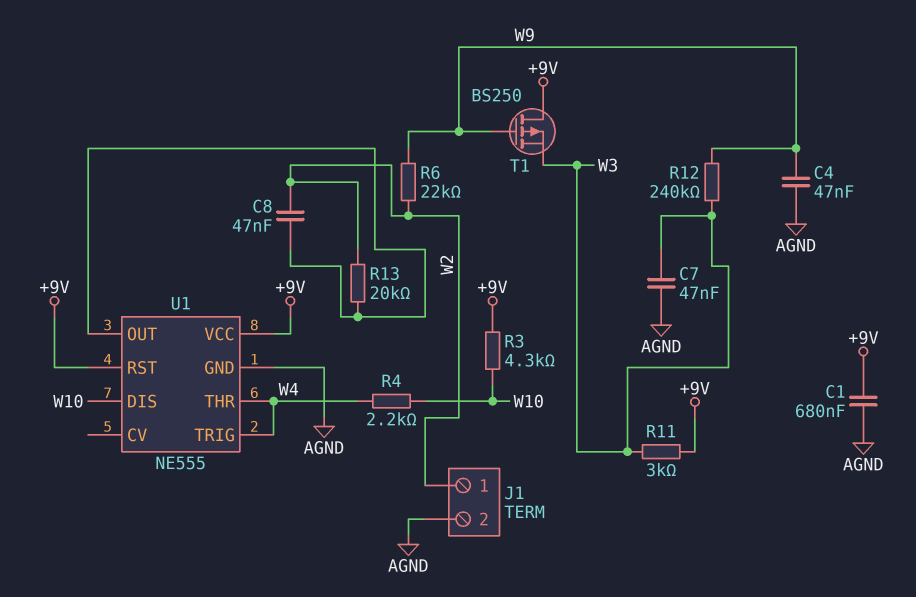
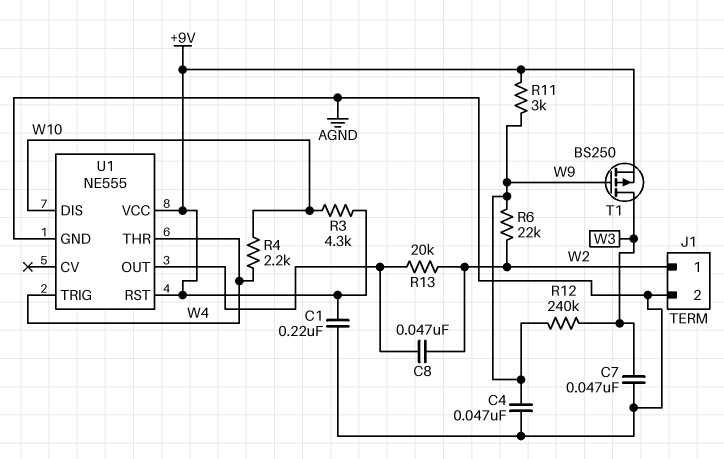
C1: 680nF (+9V, AGND) -> 220nF (+9V, AGND)
R11: 3k (+9V, W3) -> 3k (+9V, W9)
T1: PMOS BS250 (G W9, D +9V, S W3) -> PMOS BS250 (G W9, D W3, S +9V)

